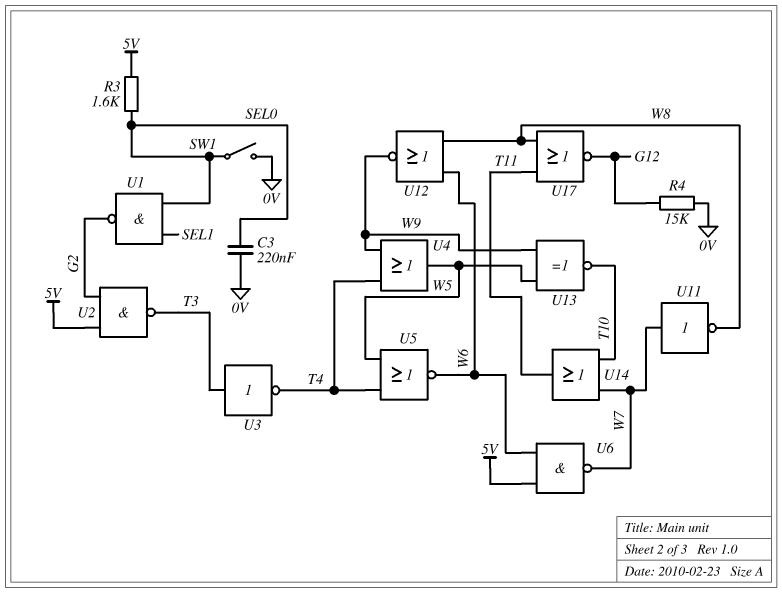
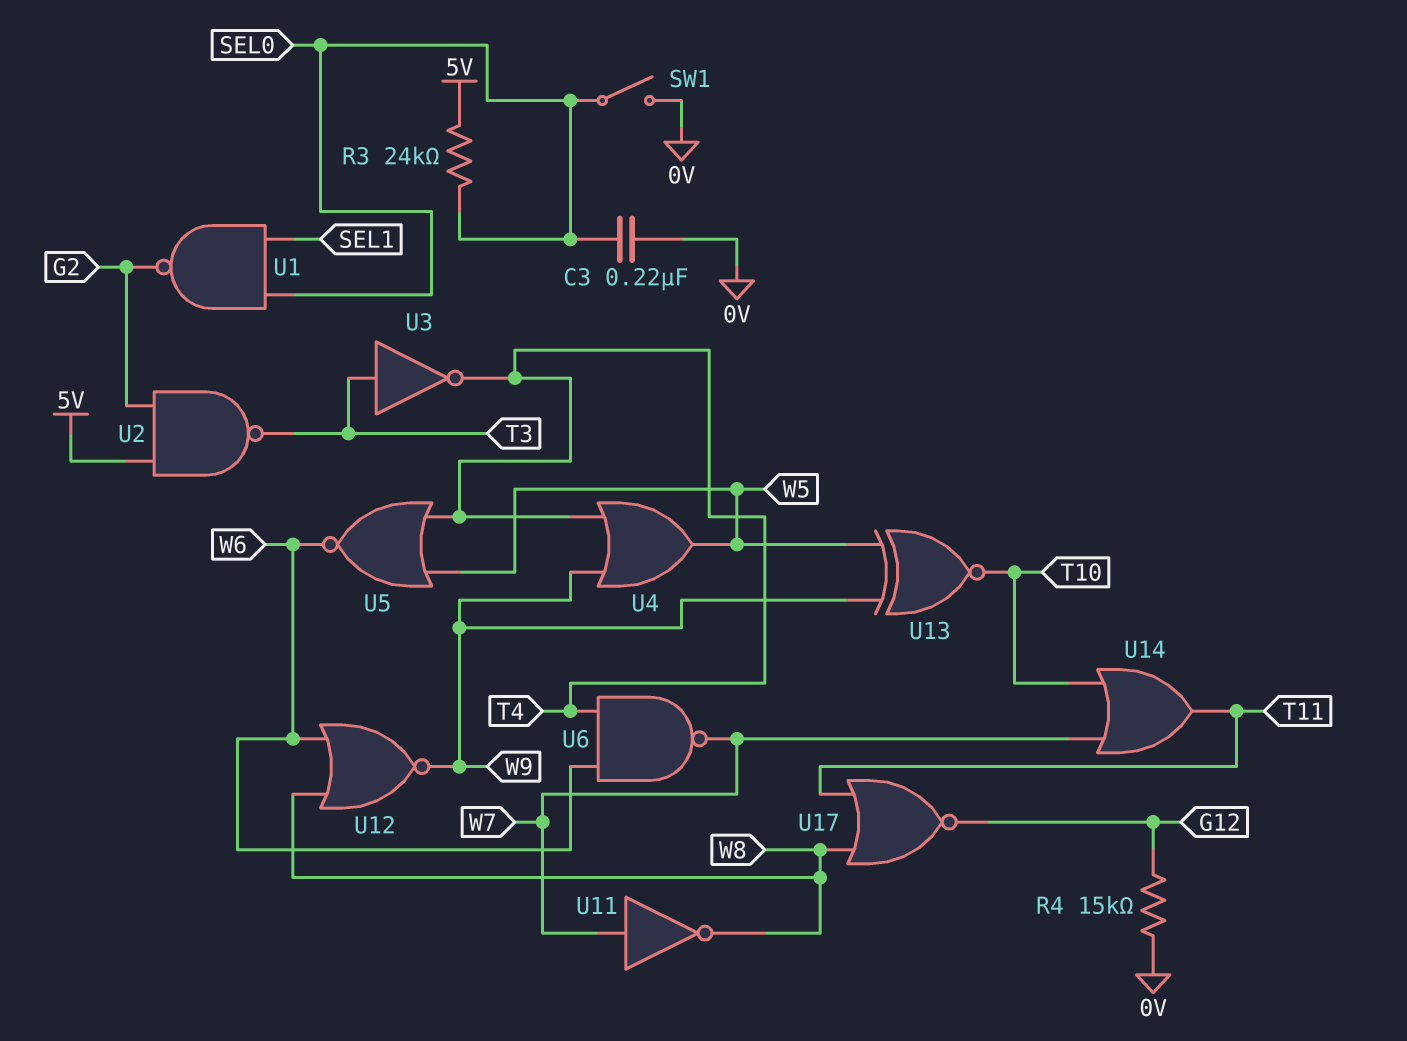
R3: 1.6k (5V, SEL0) -> 24k (5V, SEL0)
U6: NAND (in 5V, in W6, out W7) -> NAND (in T4, in W6, out W7)

